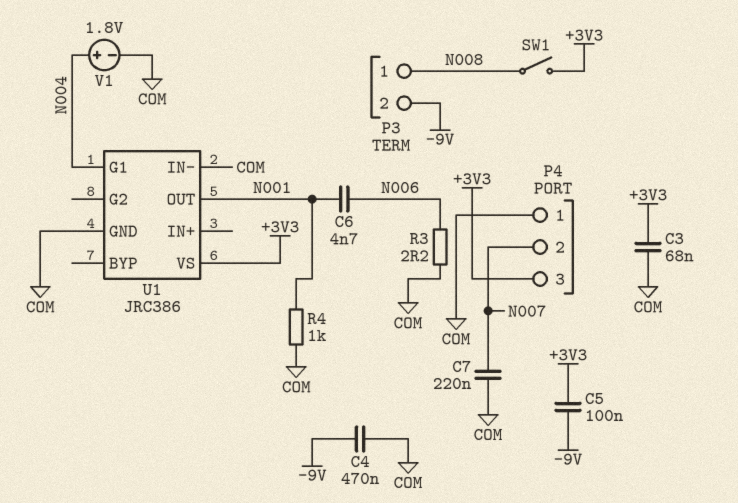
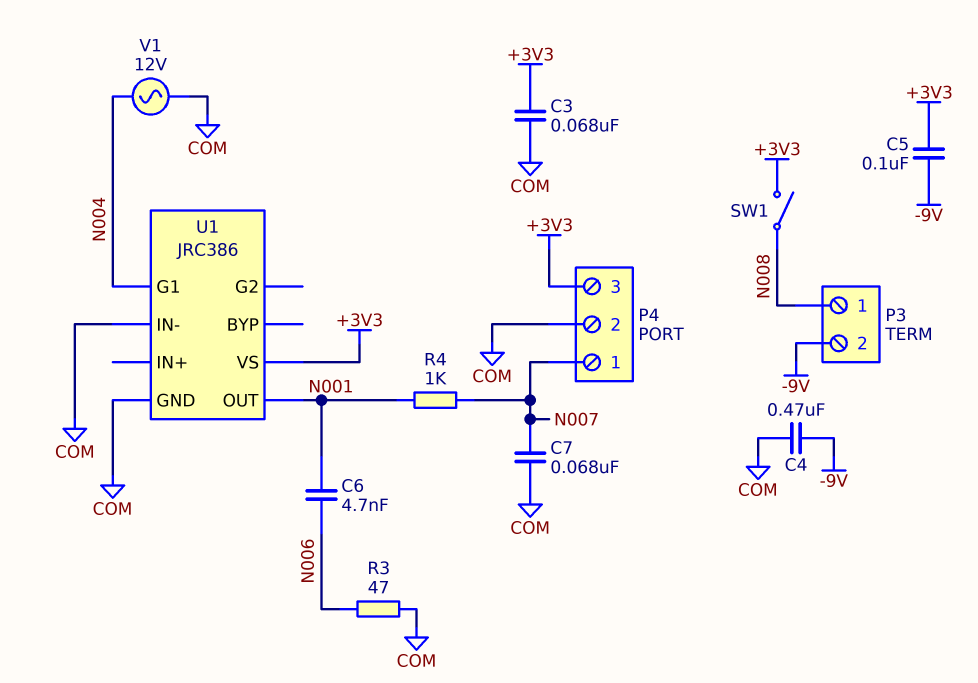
C7: 220nF (COM, N007) -> 68nF (COM, N007)
P4 pin 1: COM -> N007
P4 pin 2: N007 -> COM
R3: 2.2 (COM, N006) -> 47 (COM, N006)
R4: 1k (COM, N001) -> 1k (N001, N007)
V1: 1.8V (plus N004, minus COM) -> AC 12V (COM, N004)

